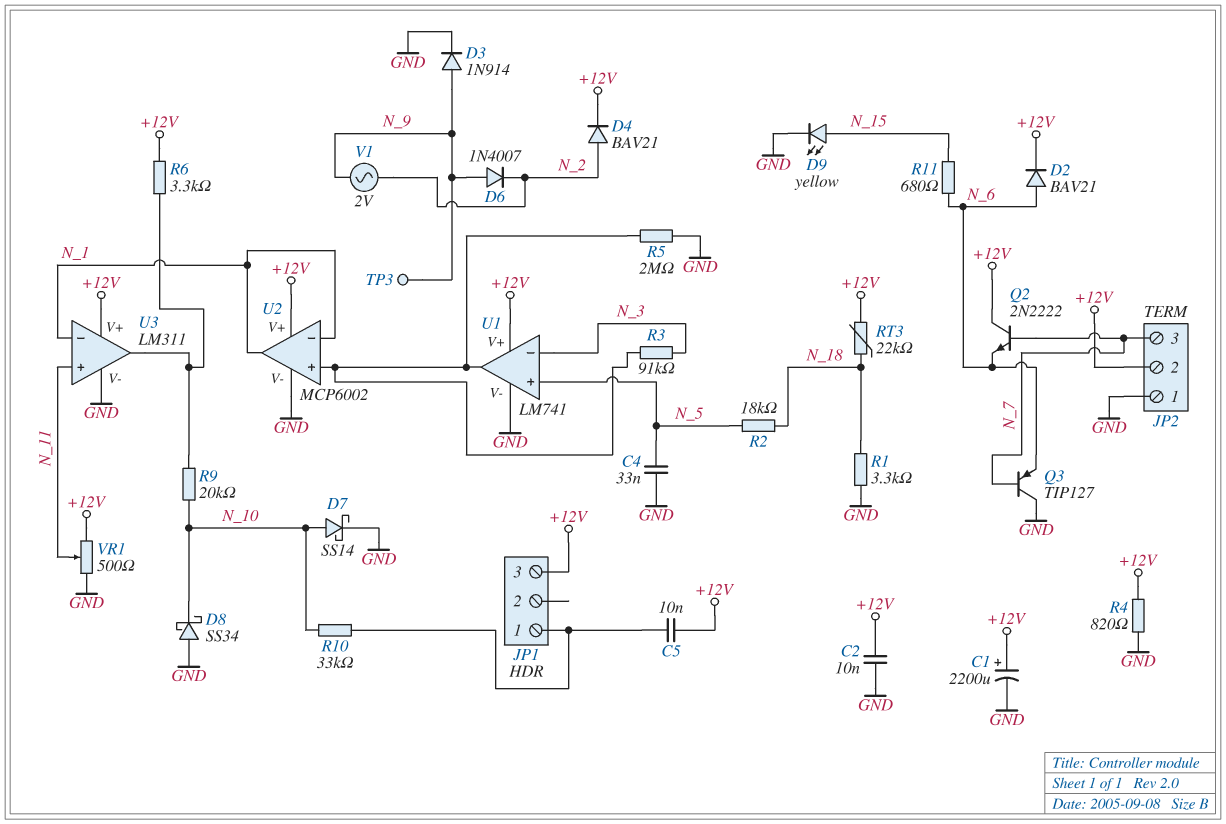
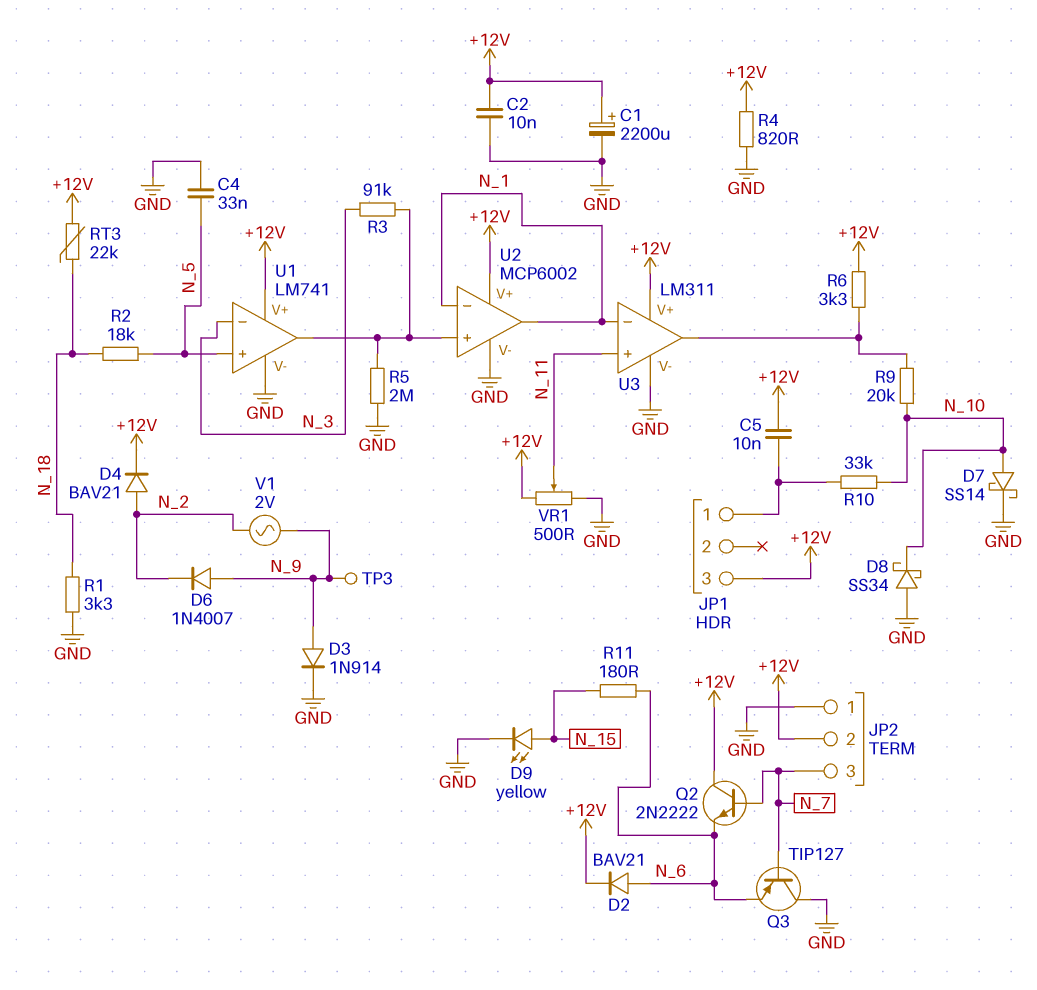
R11: 680 (N_6, N_15) -> 180 (N_6, N_15)

